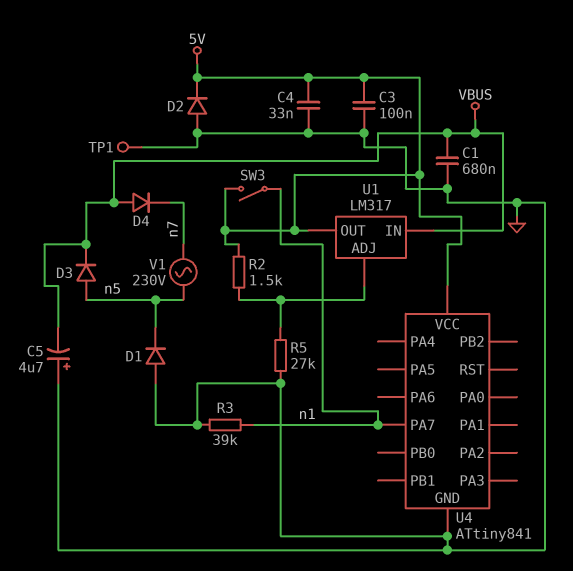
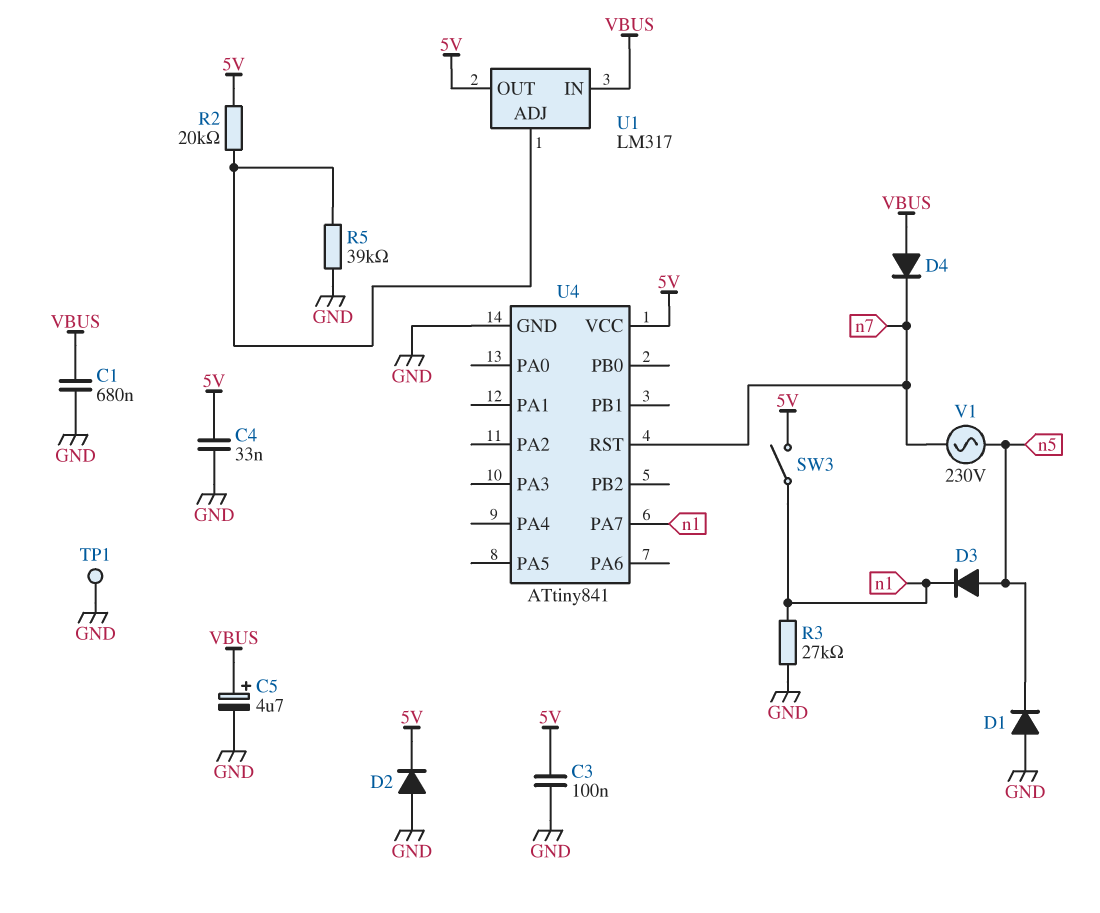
C5: 4.7uF (plus GND, minus VBUS) -> 4.7uF (plus VBUS, minus GND)
D3: diode (A n5, K VBUS) -> diode (A n5, K n1)
R2: 1.5k (5V, U1/ADJ) -> 20k (5V, U1/ADJ)
R3: 39k (GND, n1) -> 27k (GND, n1)
R5: 27k (GND, U1/ADJ) -> 39k (GND, U1/ADJ)
U4 pin RST: none -> n7

